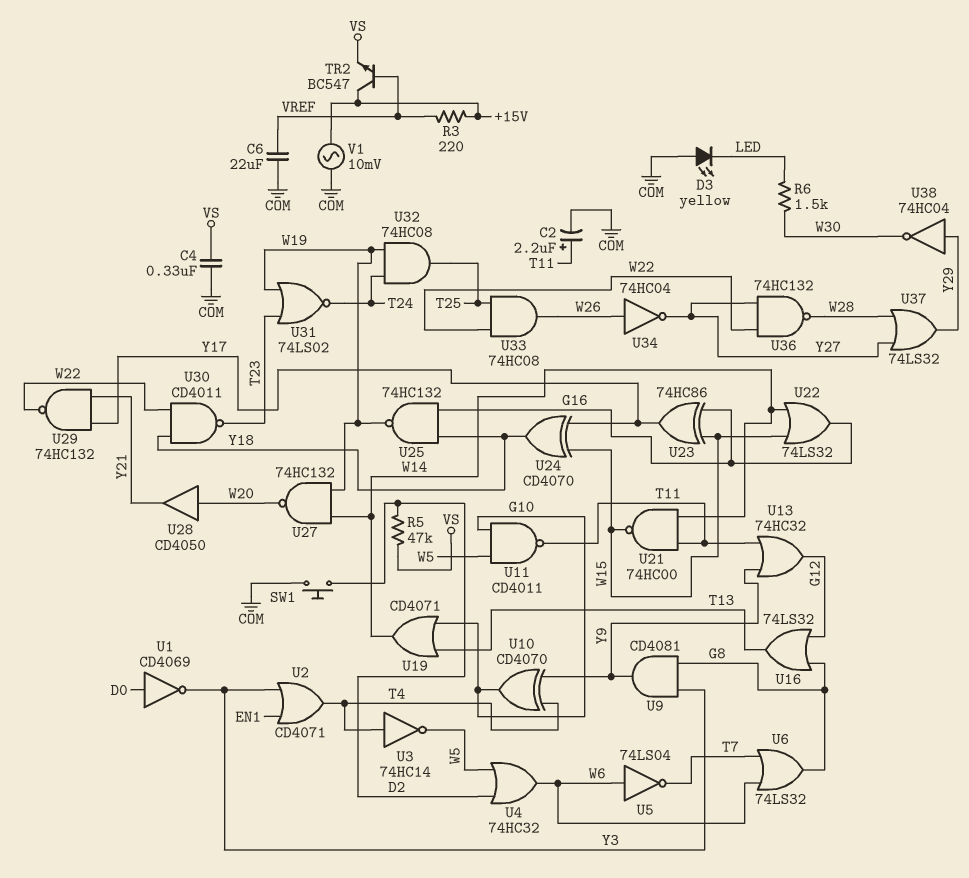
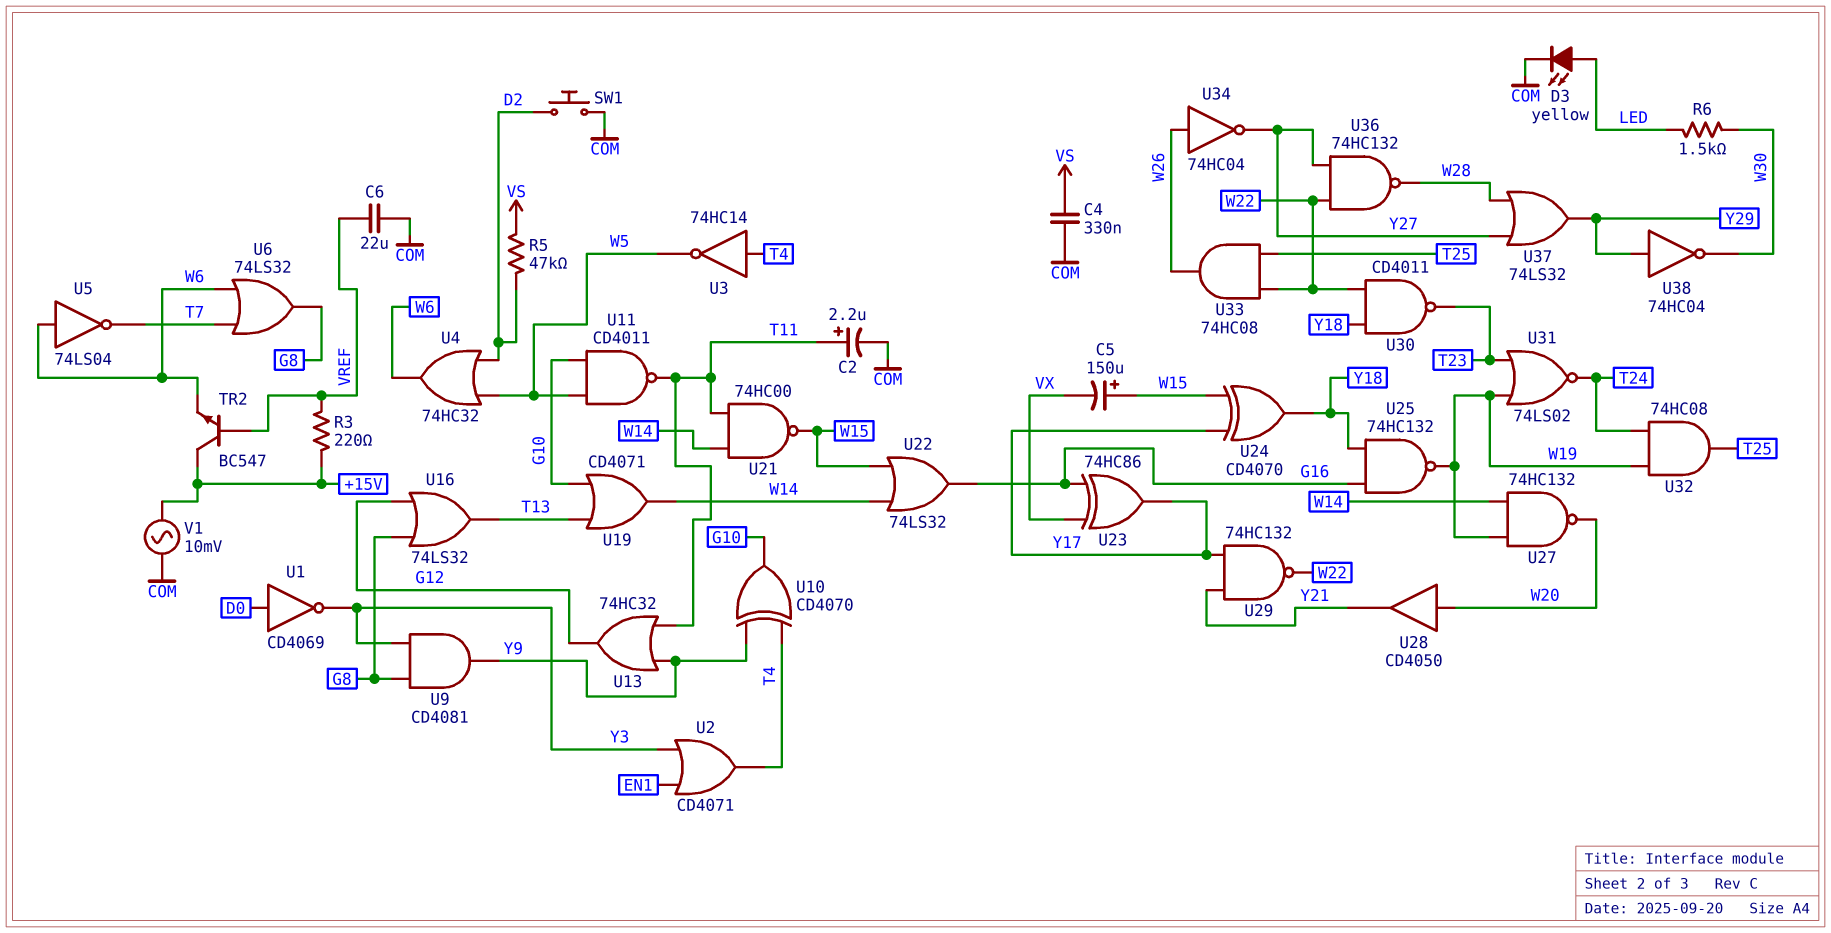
C5: none -> 150uF (plus W15, minus VX)
D3: LED yellow (A COM, K LED) -> LED yellow (A LED, K COM)
TR2: NPN BC547 (B VREF, C +15V, E VS) -> NPN BC547 (B VREF, C +15V, E W6)
U23: XOR 74HC86 (in G16, in W15, out Y17) -> XOR 74HC86 (in G16, in VX, out Y17)

